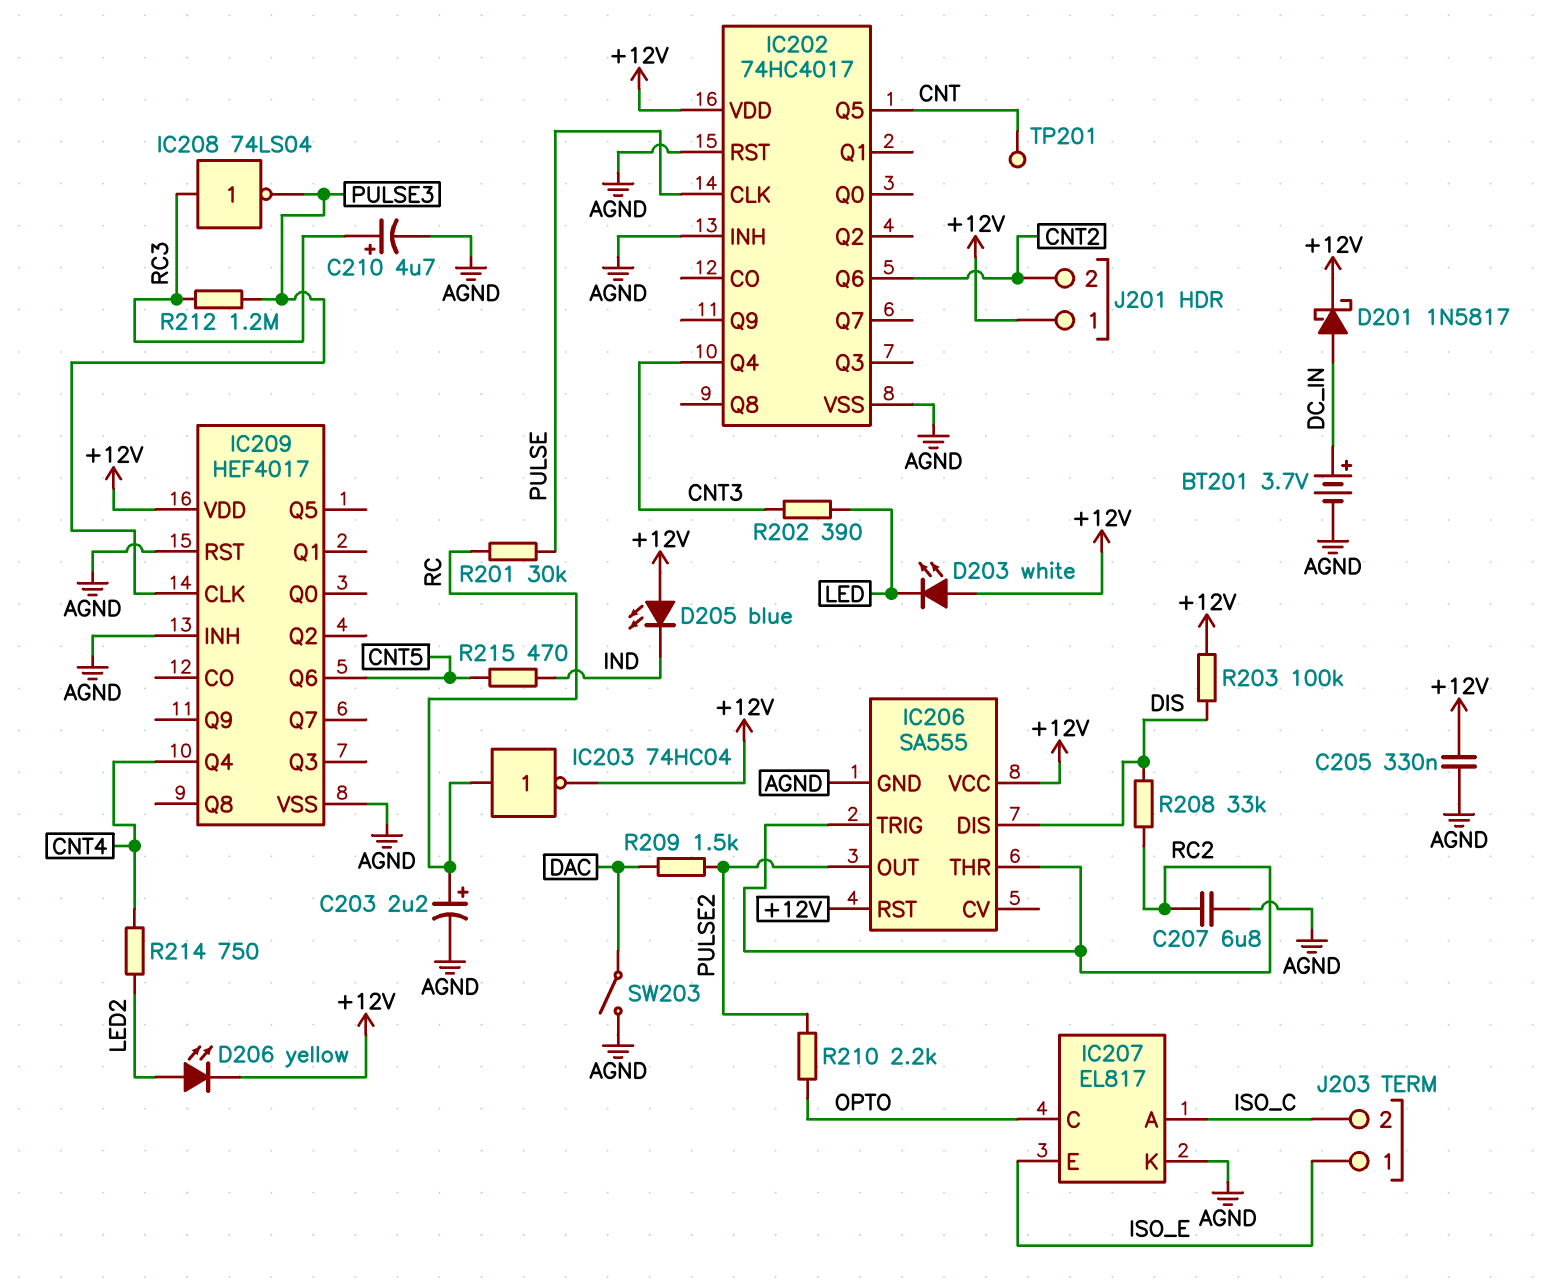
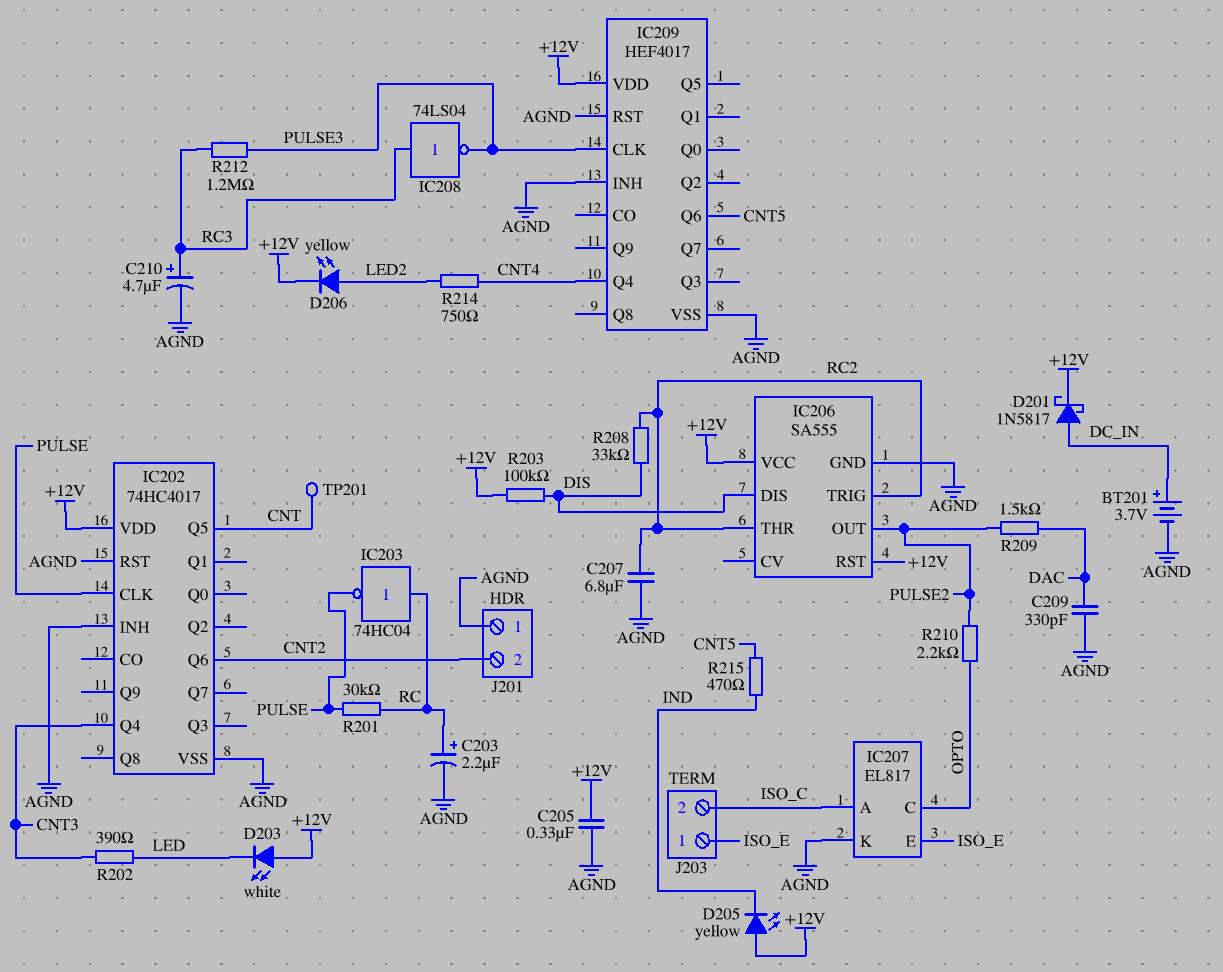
C209: none -> 330pF (AGND, DAC)
D205: LED blue (A +12V, K IND) -> LED yellow (A +12V, K IND)
IC203: NOT 74HC04 (in RC, out +12V) -> NOT 74HC04 (in RC, out PULSE)
J201 pin 1: +12V -> AGND
SW203: switch (AGND, DAC) -> none

